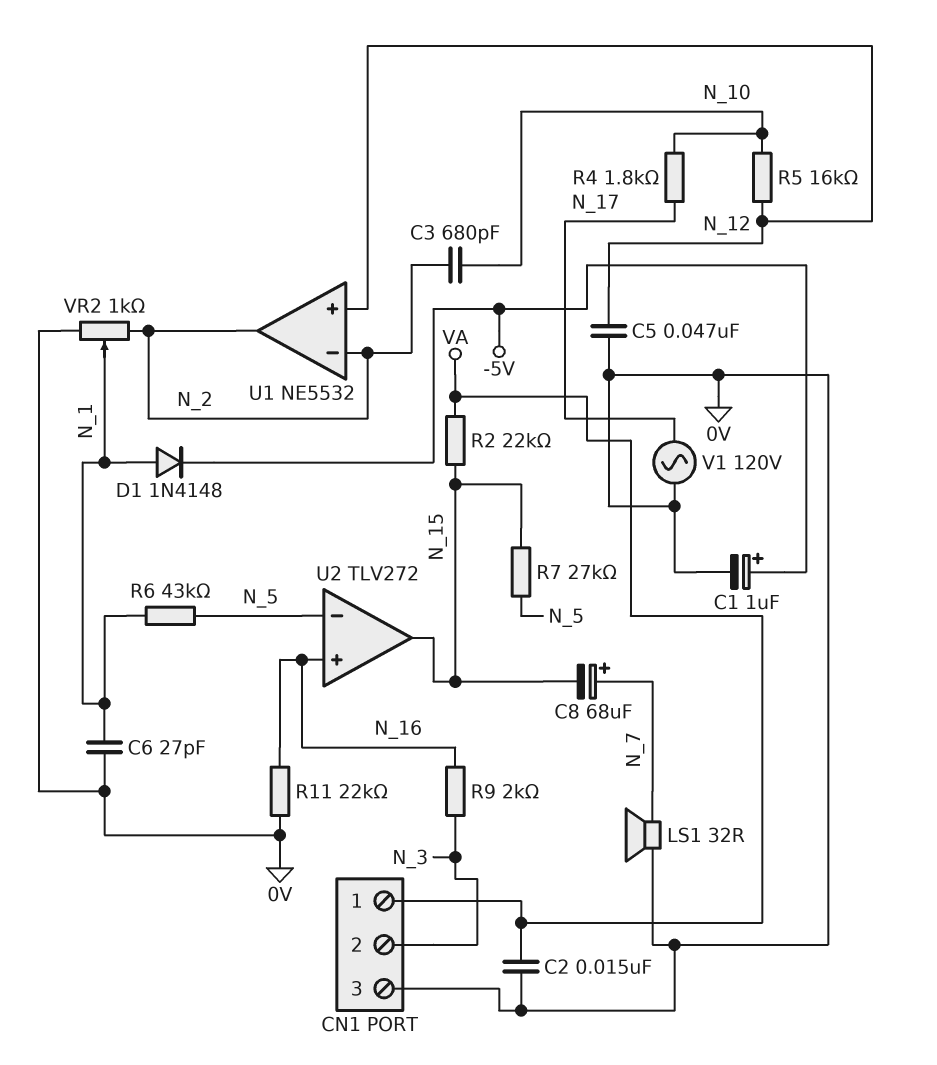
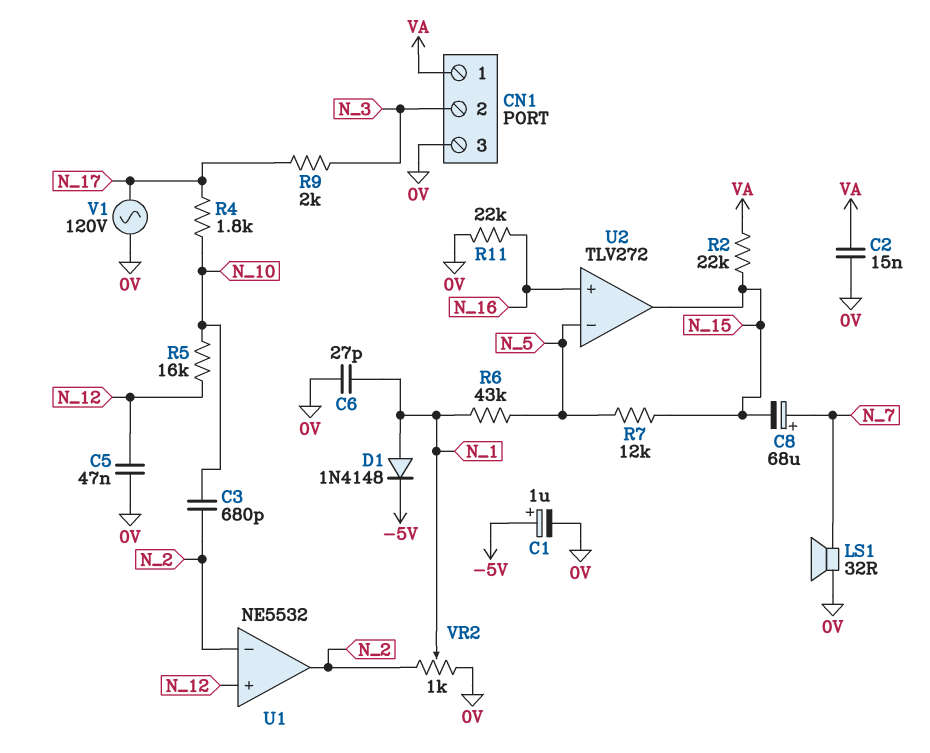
R7: 27k (N_5, N_15) -> 12k (N_5, N_15)
R9: 2k (N_3, N_16) -> 2k (N_3, N_17)

